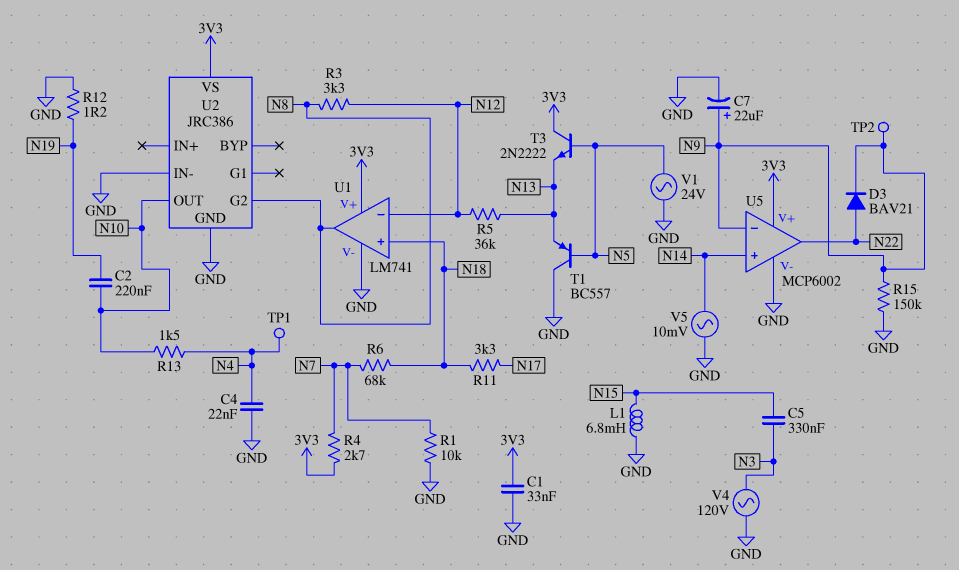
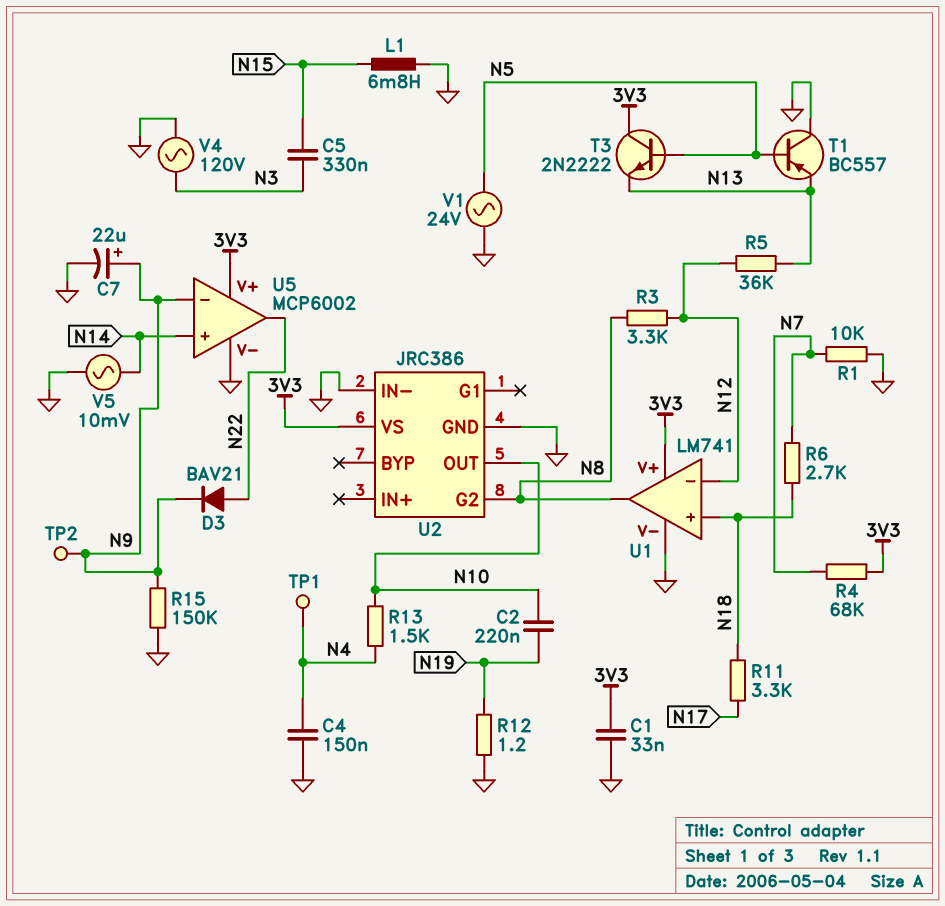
C4: 22nF (GND, N4) -> 150nF (GND, N4)
R4: 2.7k (3V3, N7) -> 68k (3V3, N7)
R6: 68k (N7, N18) -> 2.7k (N7, N18)

